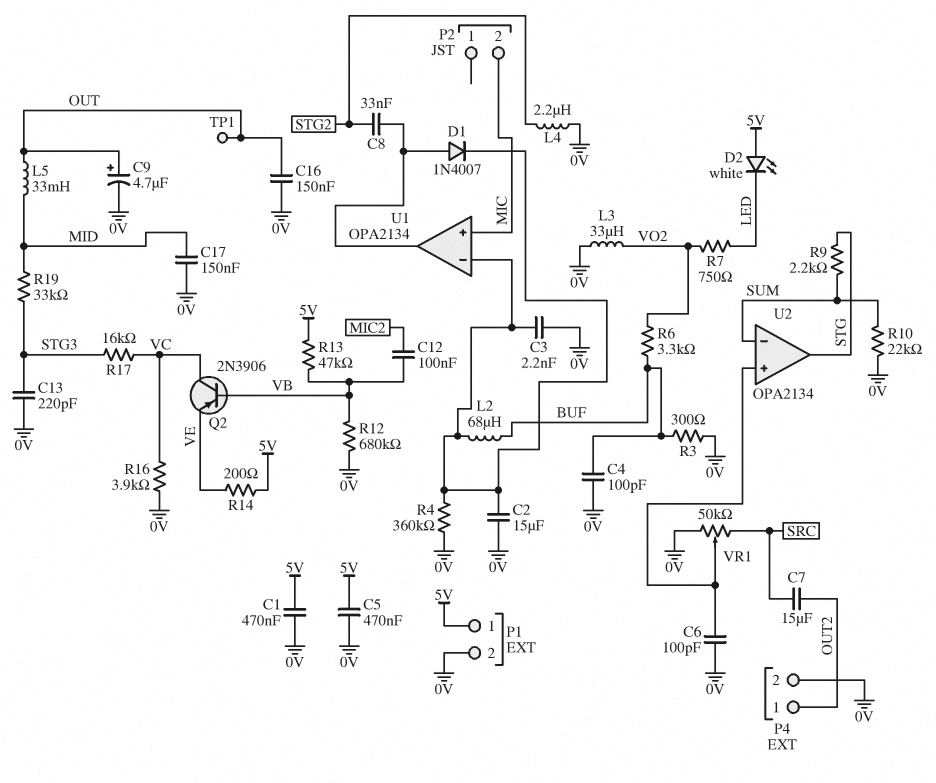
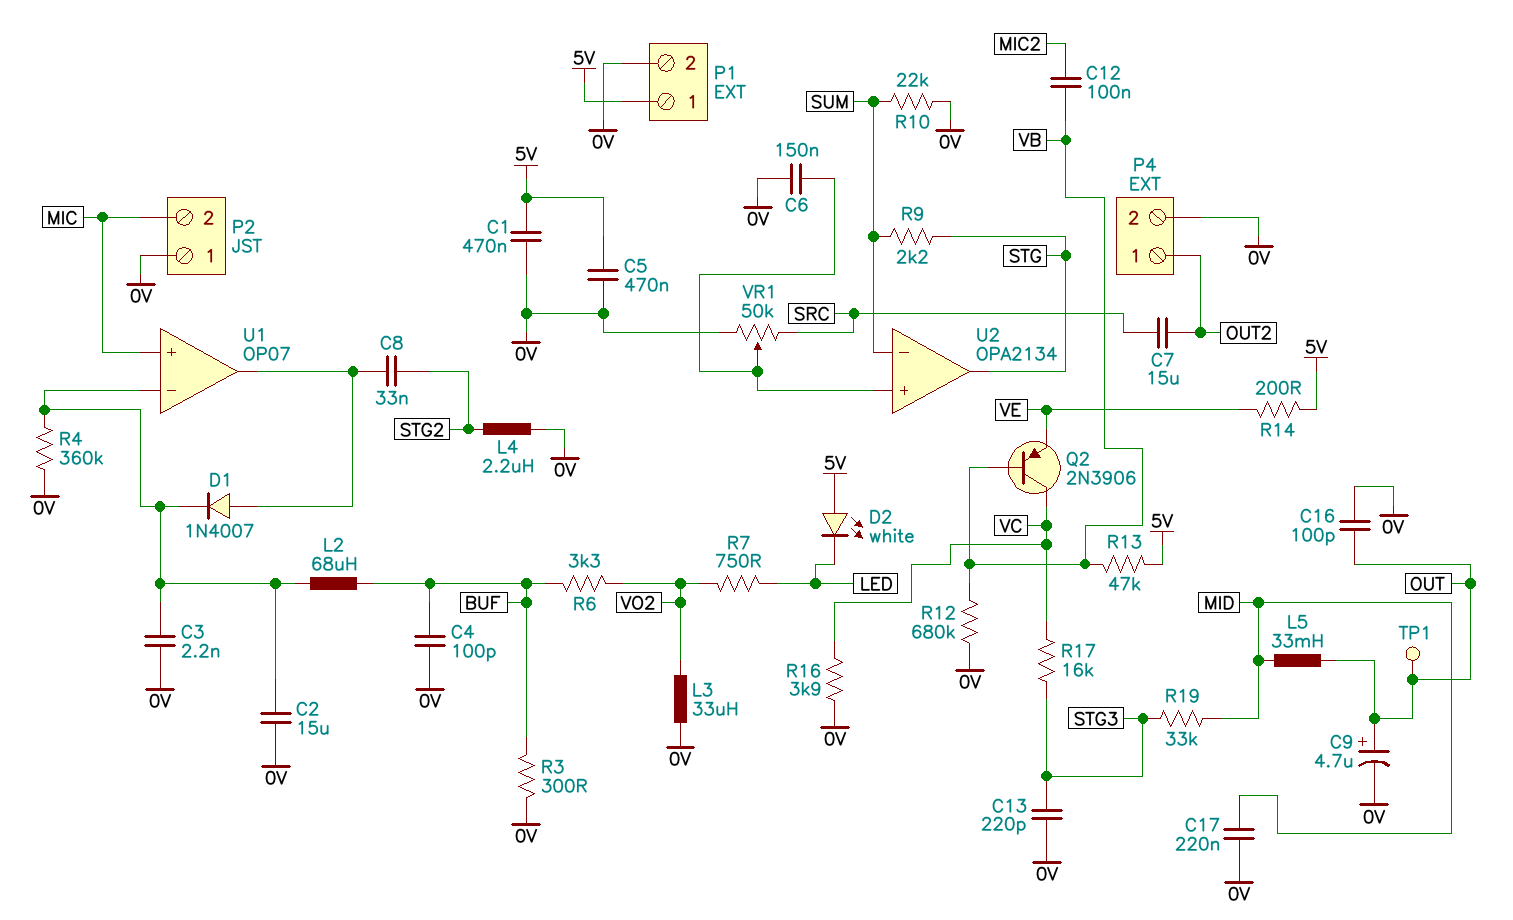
C6: 100pF (0V, U2/in+) -> 150nF (0V, U2/in+)
C16: 150nF (0V, OUT) -> 100pF (0V, OUT)
C17: 150nF (0V, MID) -> 220nF (0V, MID)
P2 pin 1: none -> 0V
U1: OPA2134 -> OP07

